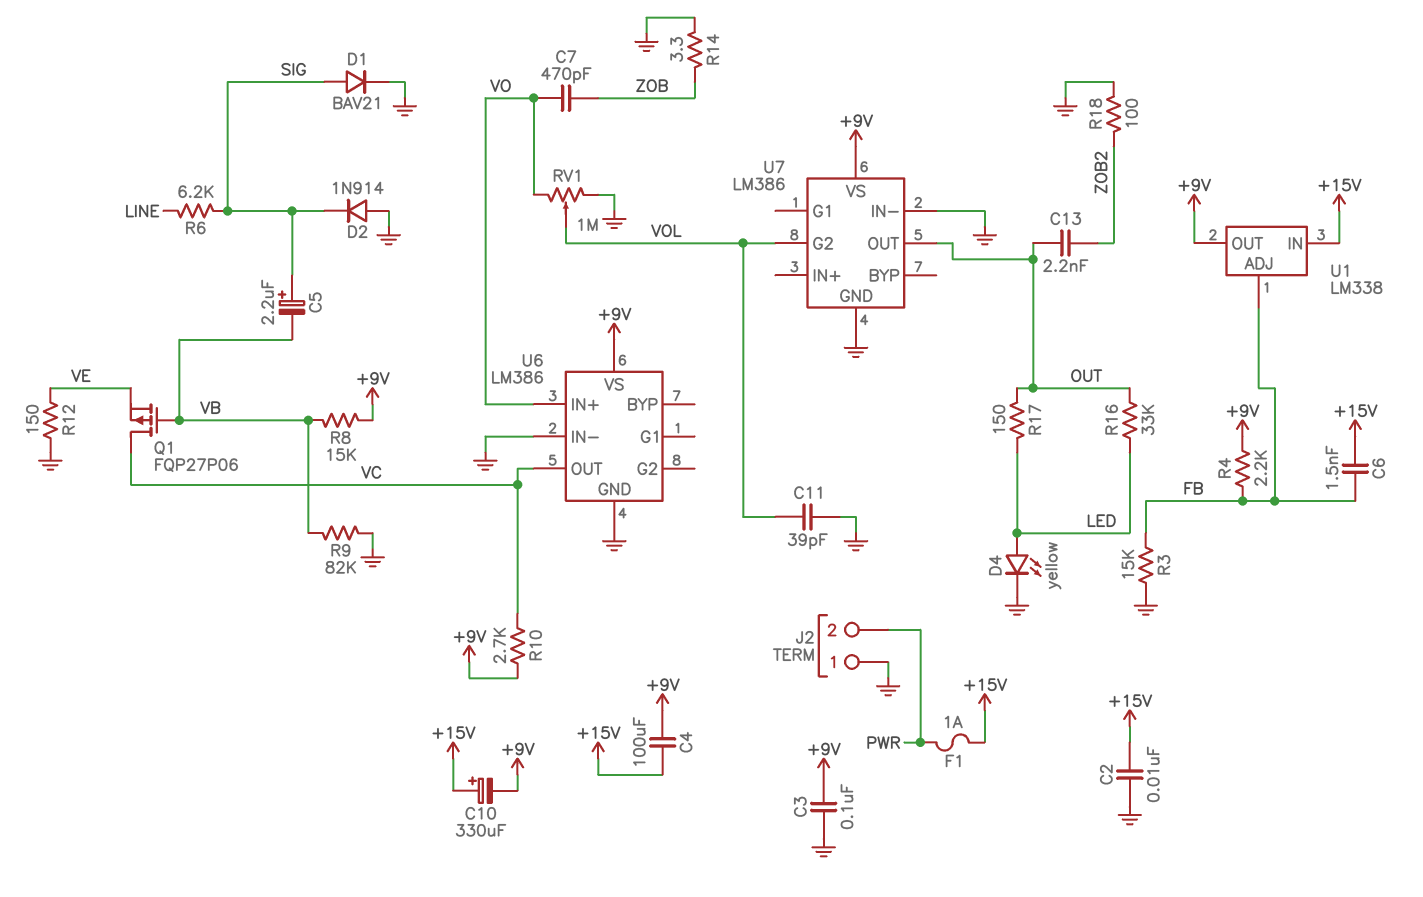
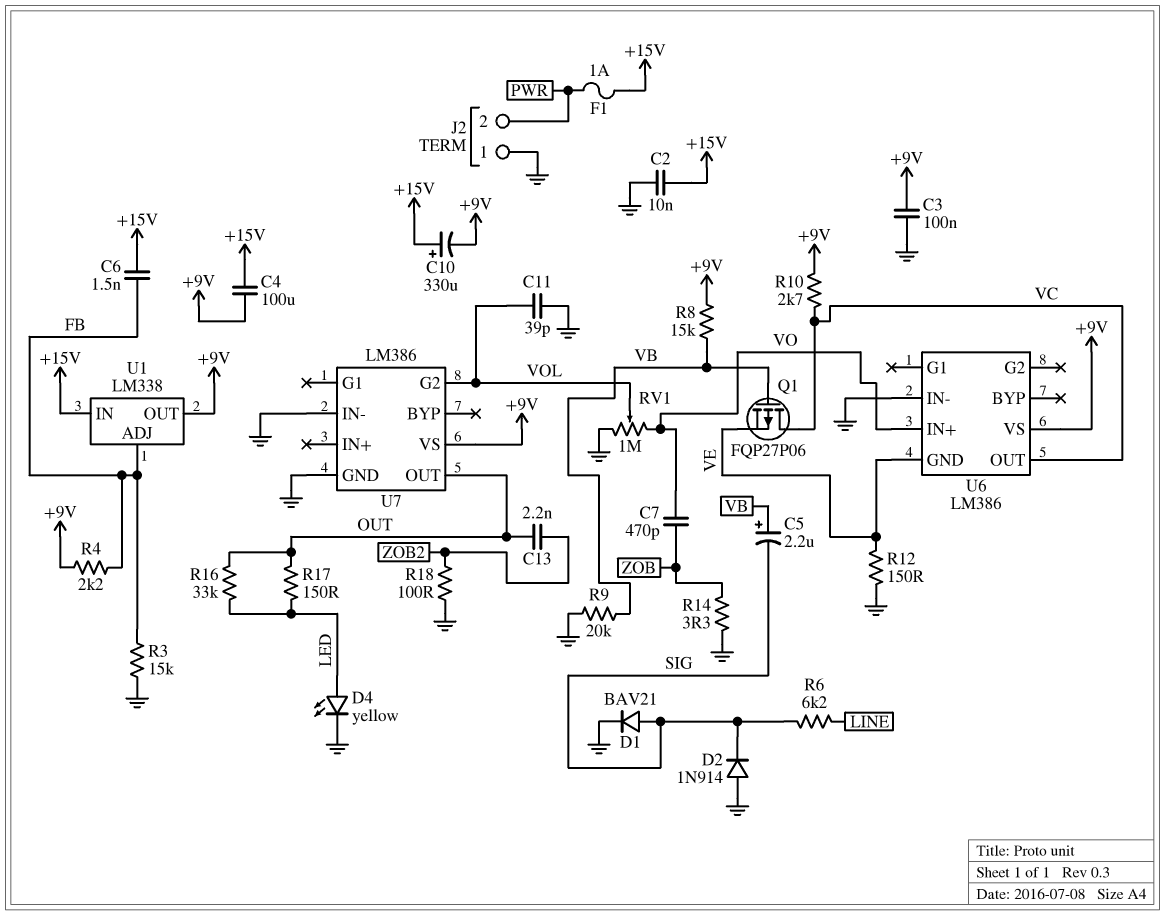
C5: 2.2uF (plus SIG, minus VB) -> 2.2uF (plus VB, minus SIG)
R9: 82k (GND, VB) -> 20k (GND, VB)
U6 pin GND: GND -> VE

